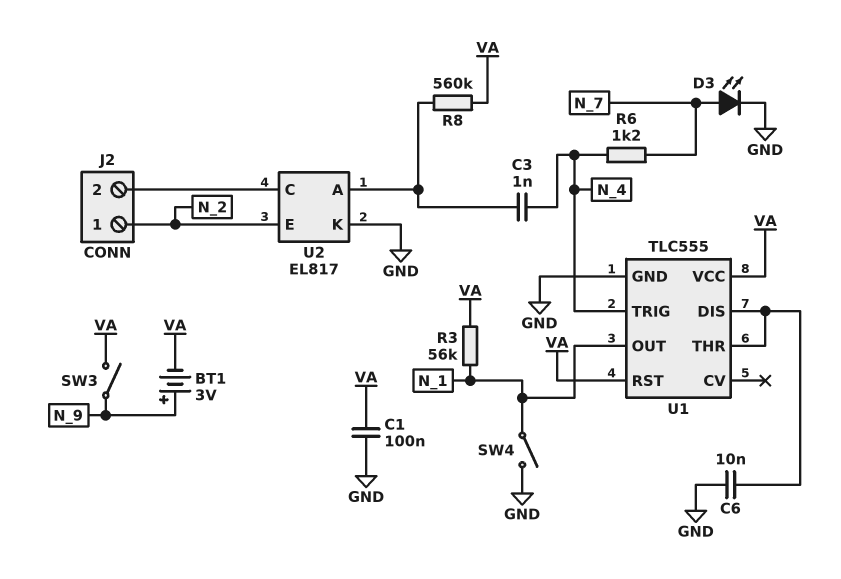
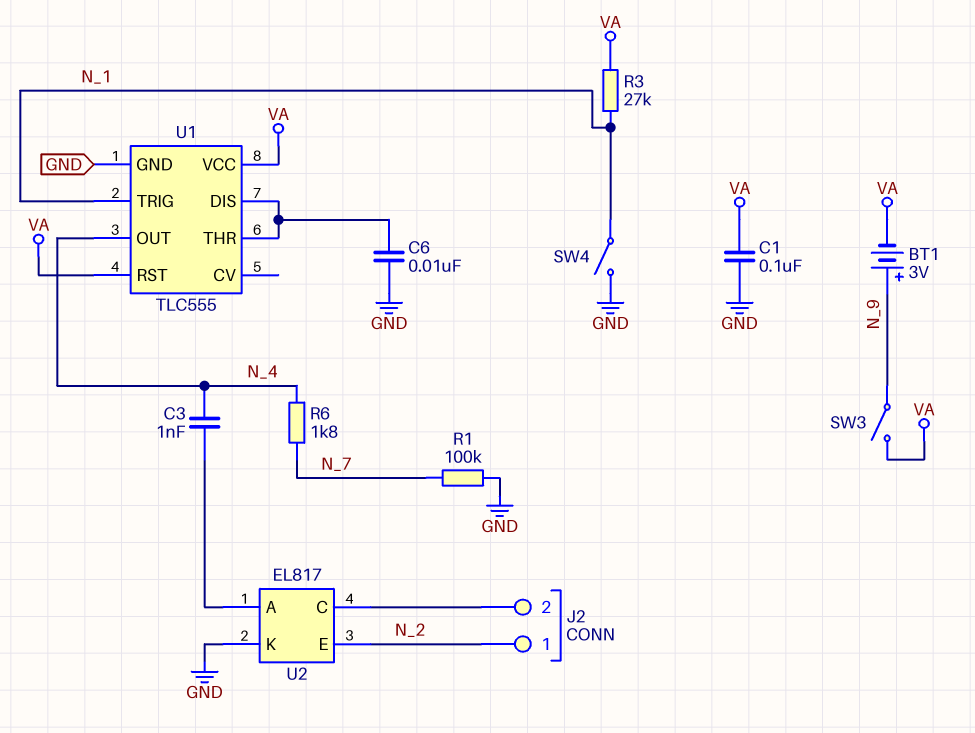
D3: LED (A N_7, K GND) -> none
R1: none -> 100k (GND, N_7)
R3: 56k (N_1, VA) -> 27k (N_1, VA)
R6: 1.2k (N_4, N_7) -> 1.8k (N_4, N_7)
R8: 560k (U2/A, VA) -> none
U1 pin OUT: N_1 -> N_4
U1 pin TRIG: N_4 -> N_1

